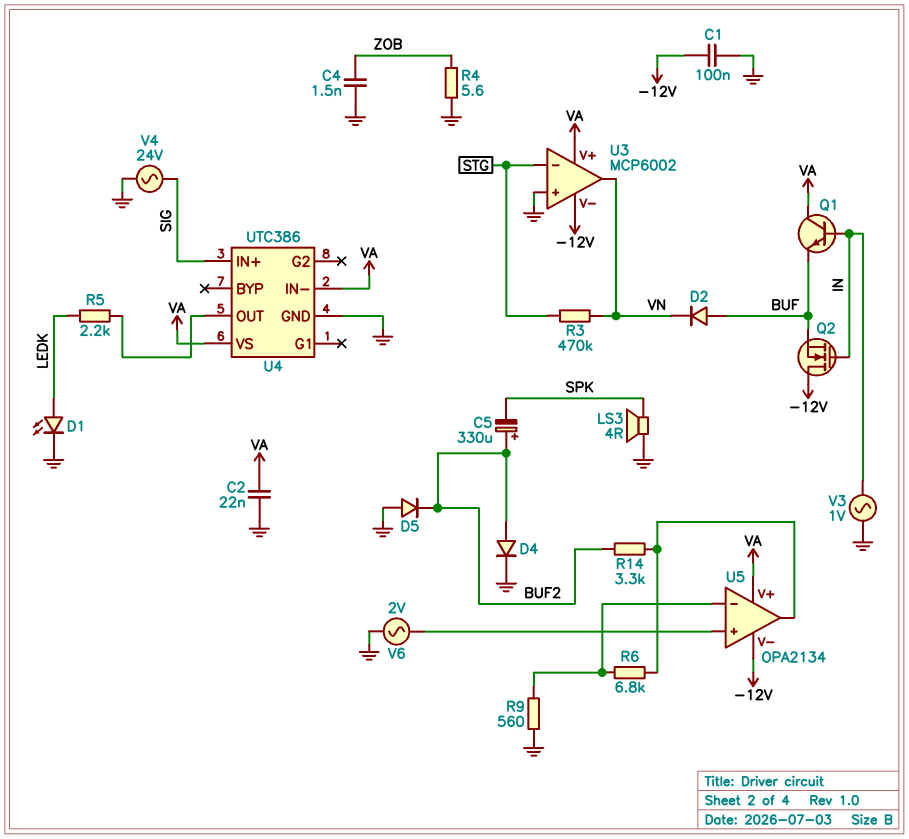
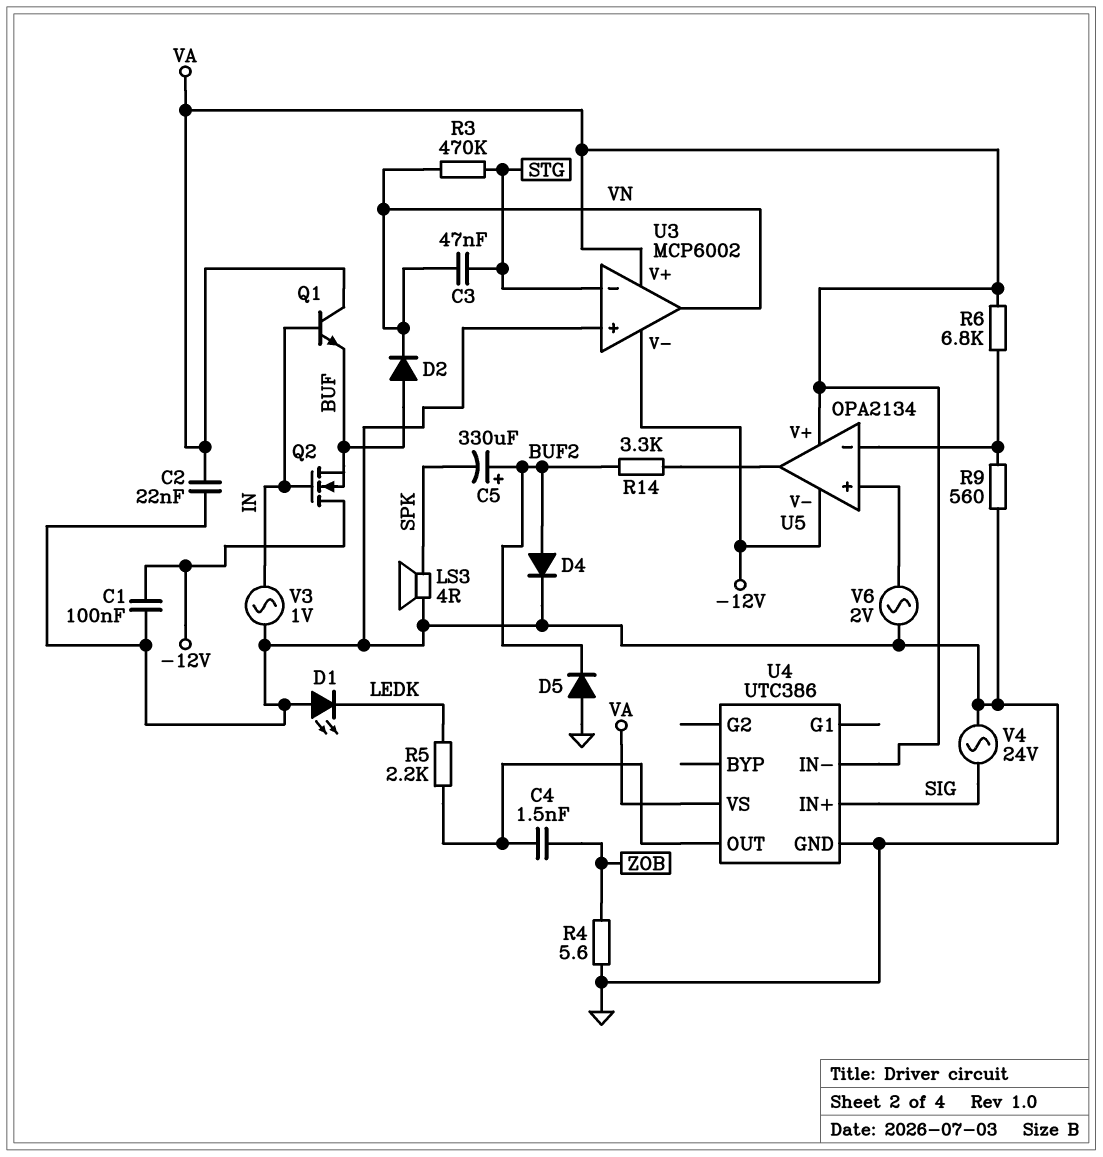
C3: none -> 47nF (STG, VN)
C4: 1.5nF (GND, ZOB) -> 1.5nF (U4/OUT, ZOB)
D1: LED (A LEDK, K GND) -> LED (A GND, K LEDK)
R6: 6.8k (U5/in-, U5/out) -> 6.8k (U5/in-, VA)

